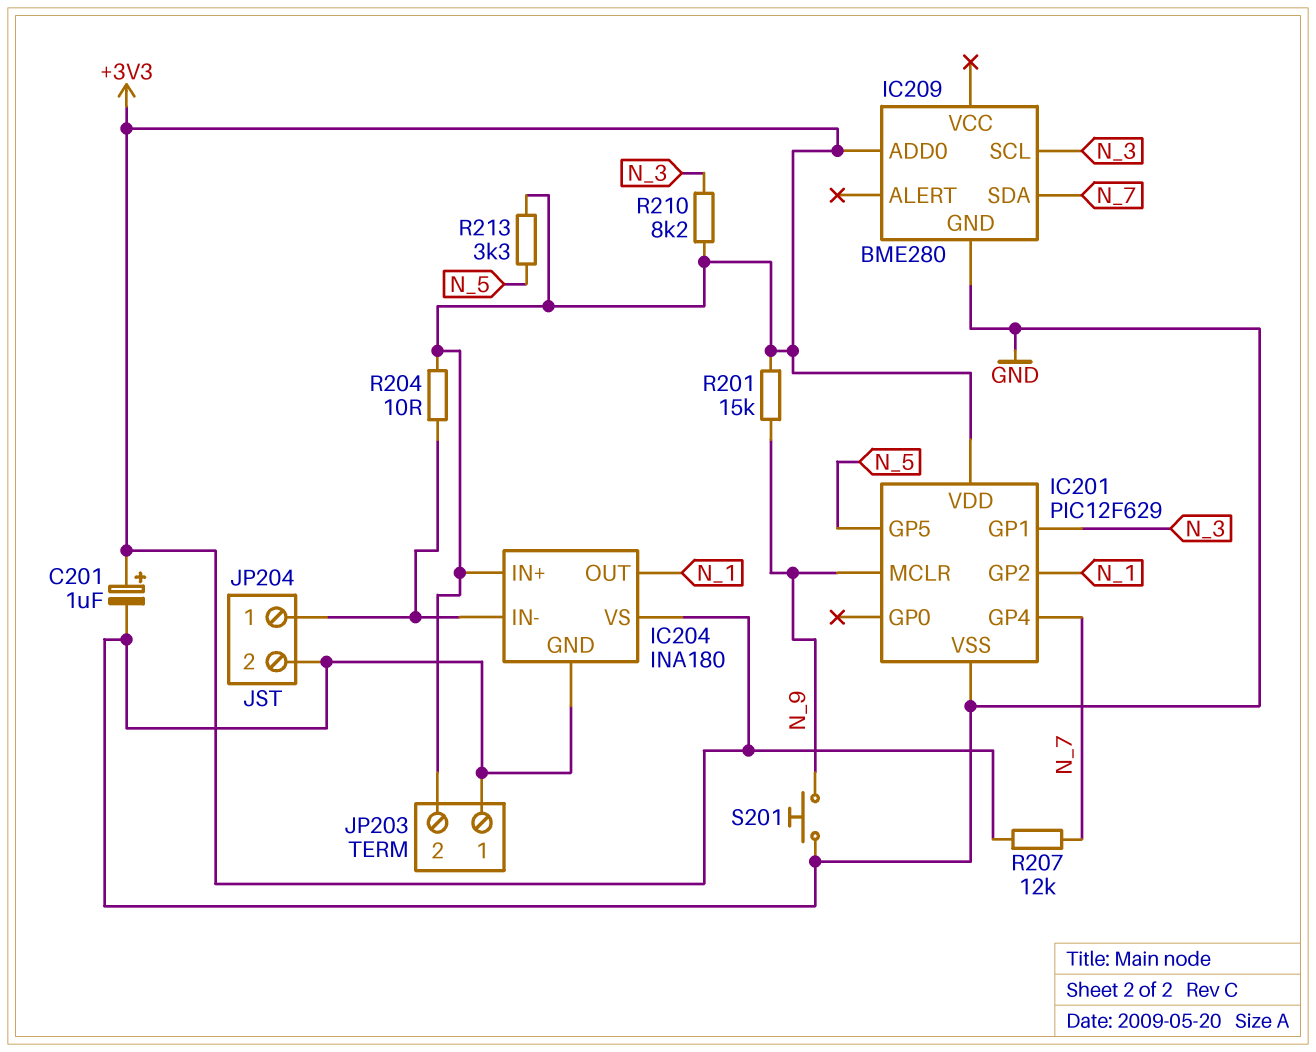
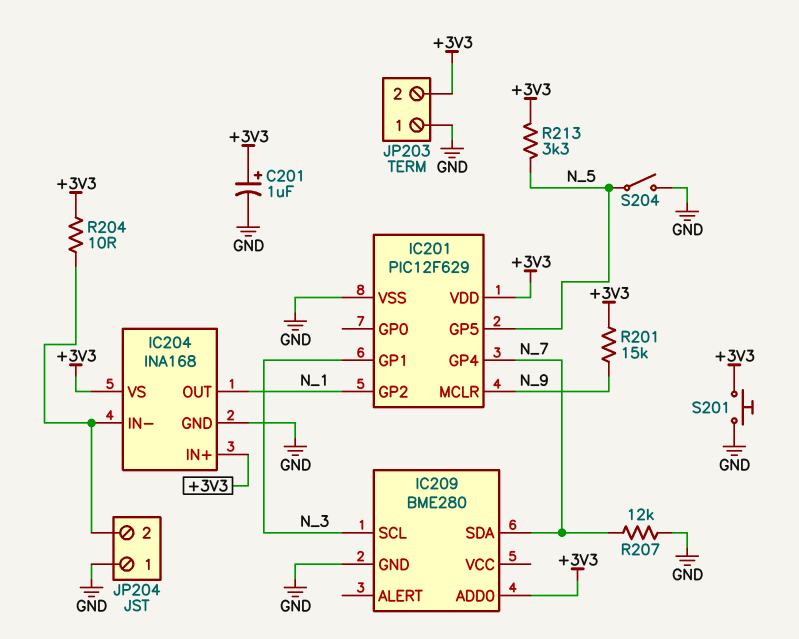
IC204: INA180 -> INA168
JP204 pin 1: IC204/IN- -> GND
JP204 pin 2: GND -> IC204/IN-
R207: 12k (+3V3, N_7) -> 12k (GND, N_7)
R210: 8.2k (+3V3, N_3) -> none
S201: button (GND, N_9) -> button (+3V3, GND)
S204: none -> switch (GND, N_5)

